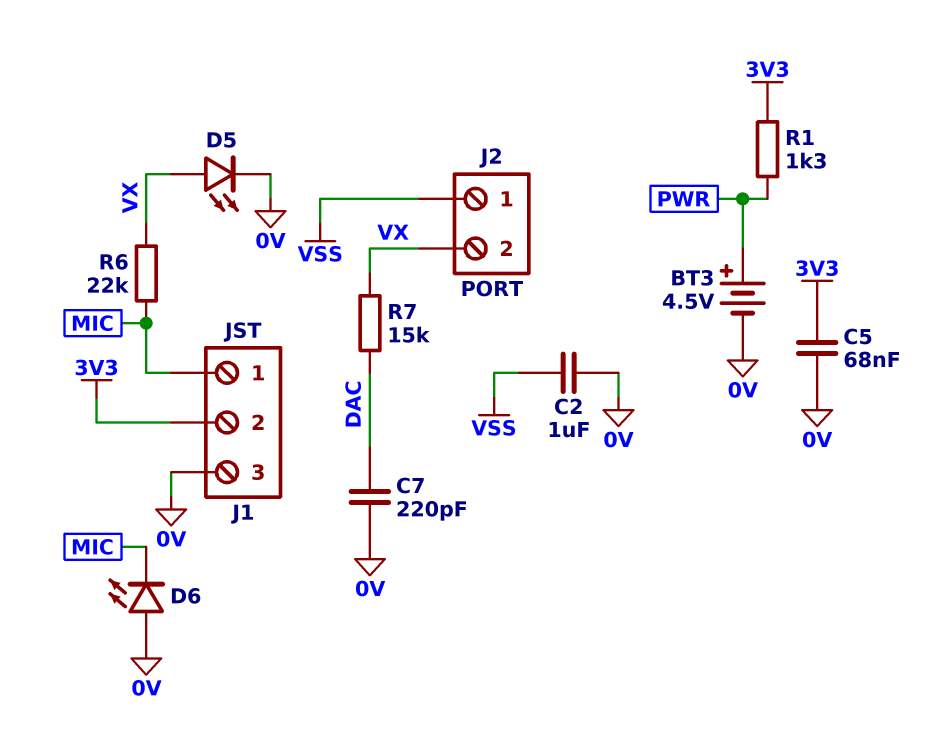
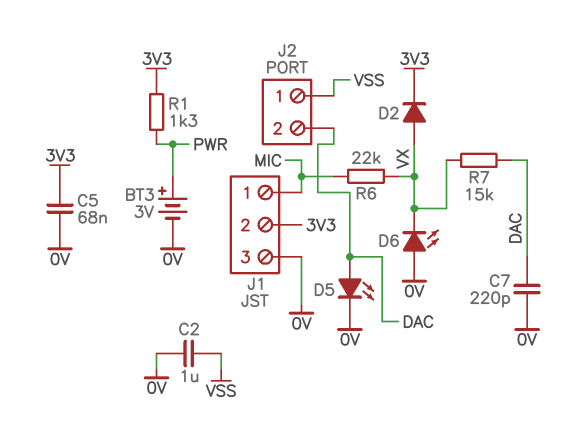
BT3: 4.5V (plus PWR, minus 0V) -> 3V (plus PWR, minus 0V)
D2: none -> diode (A VX, K 3V3)
D5: LED (A VX, K 0V) -> LED (A DAC, K 0V)
D6: LED (A 0V, K MIC) -> LED (A 0V, K VX)
J2 pin 2: VX -> DAC

